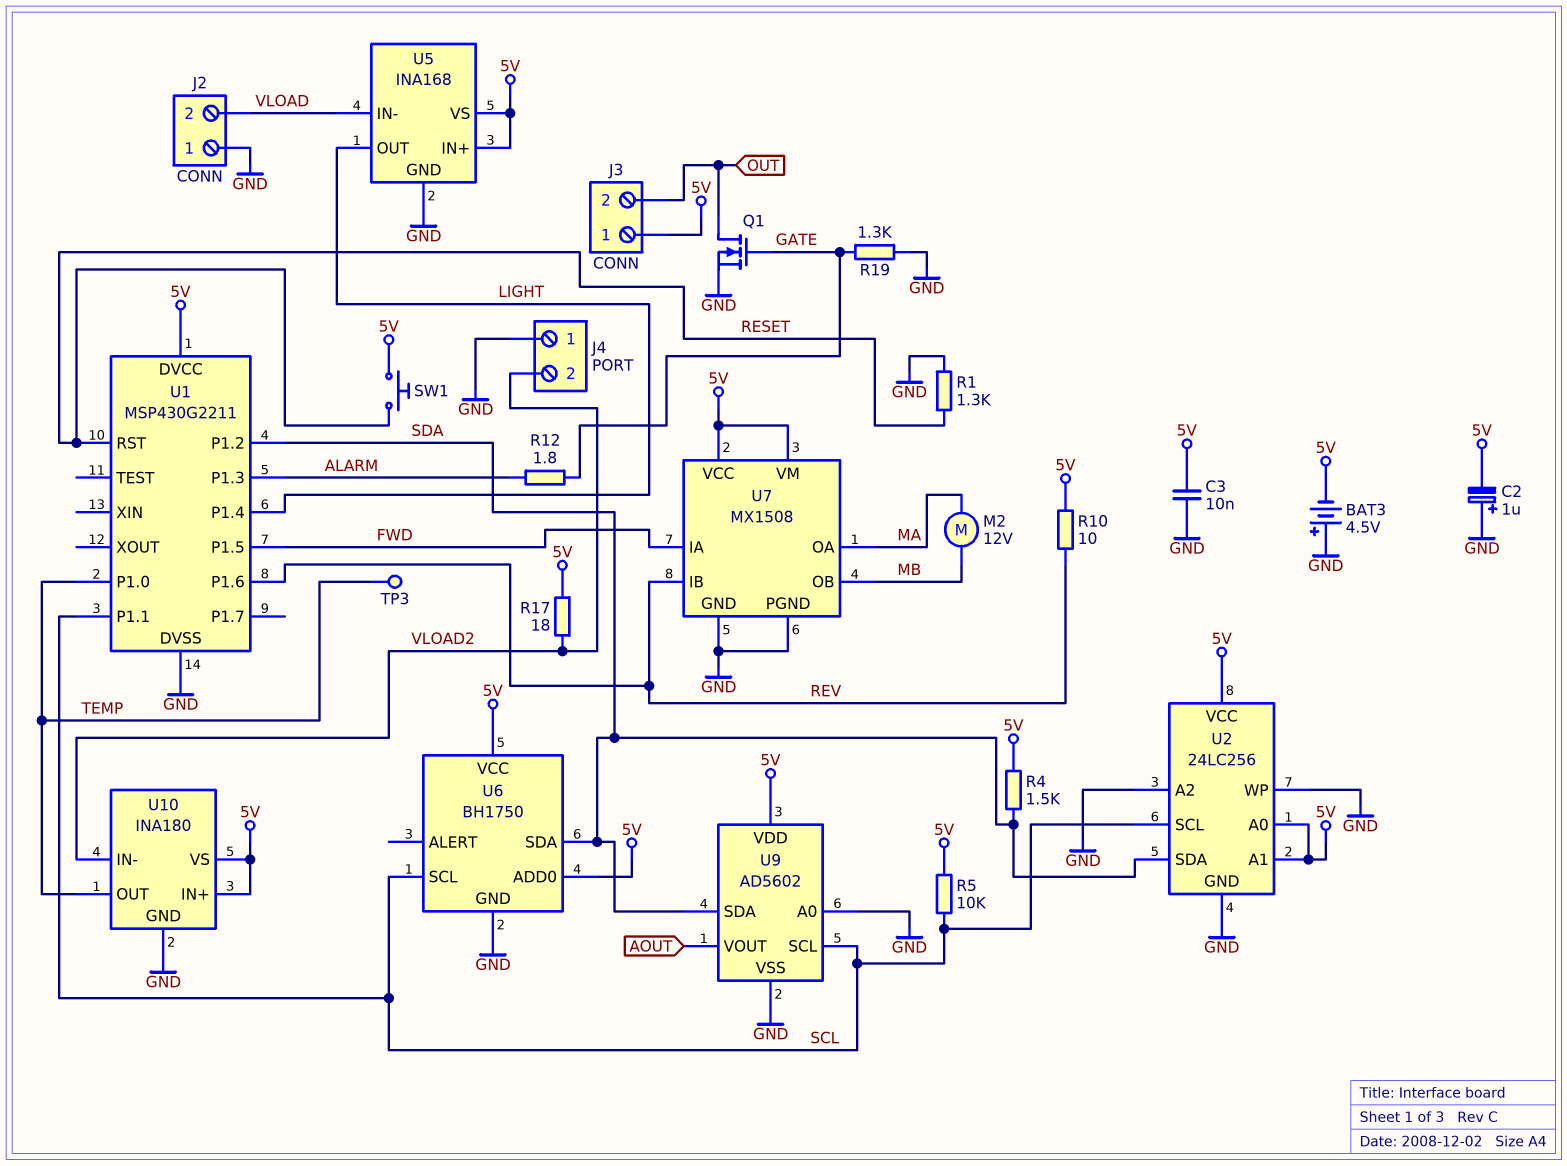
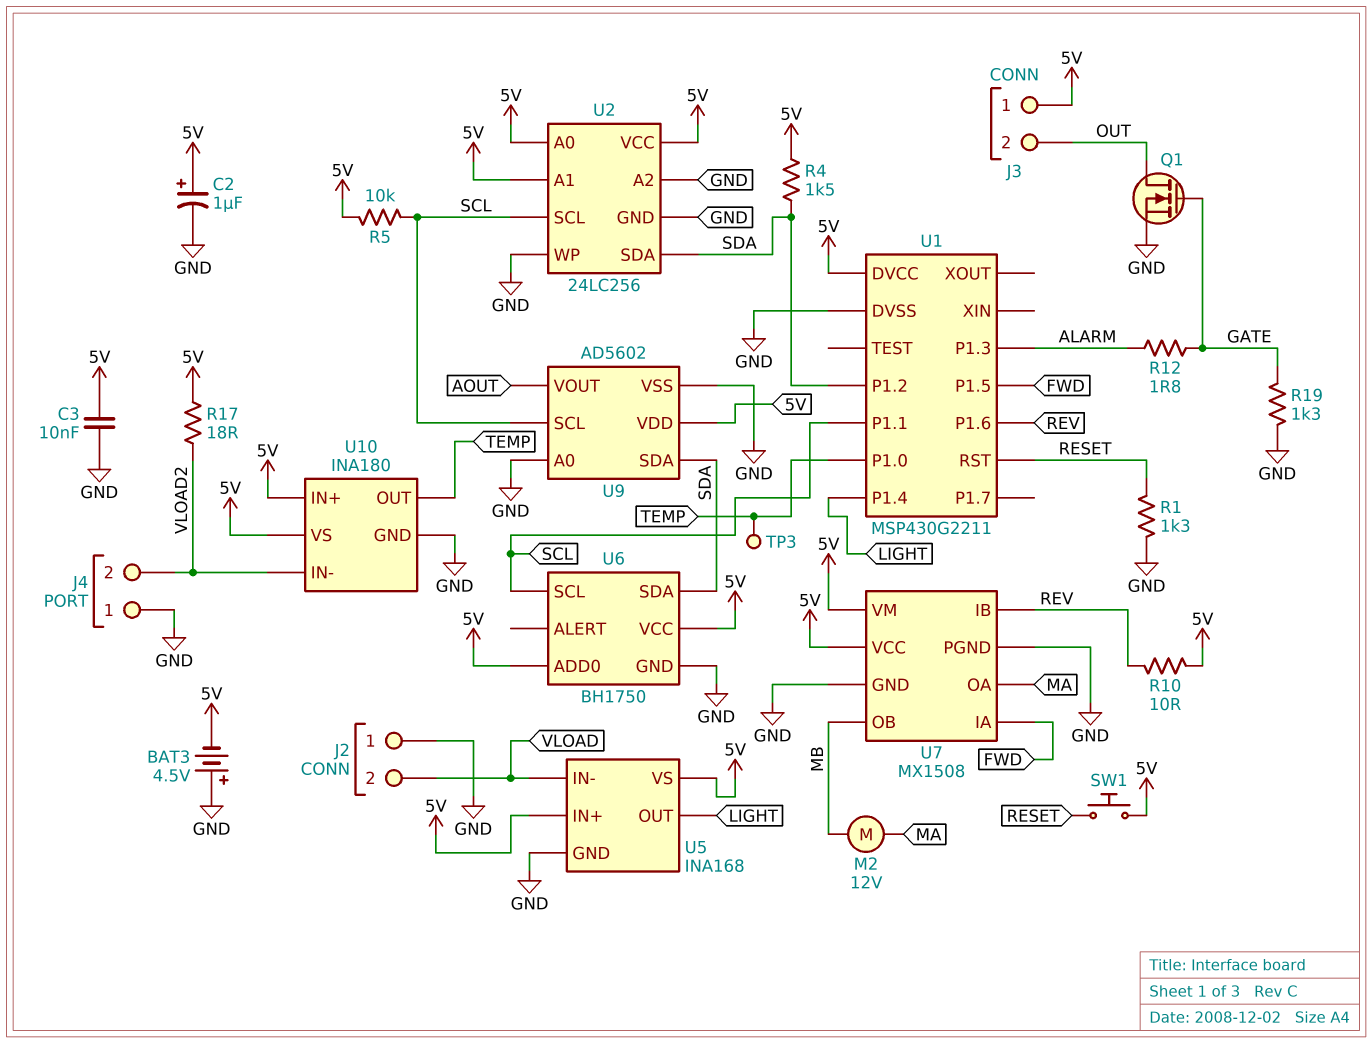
C2: 1uF (plus GND, minus 5V) -> 1uF (plus 5V, minus GND)

